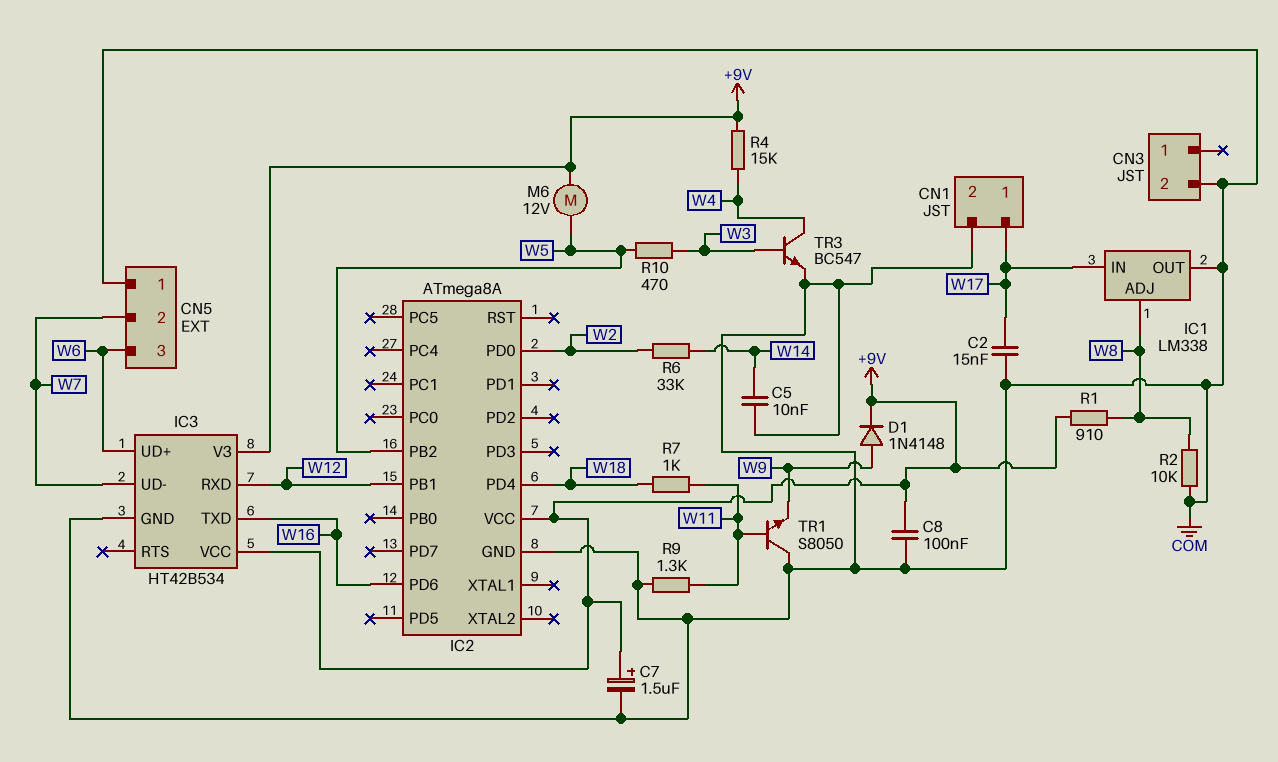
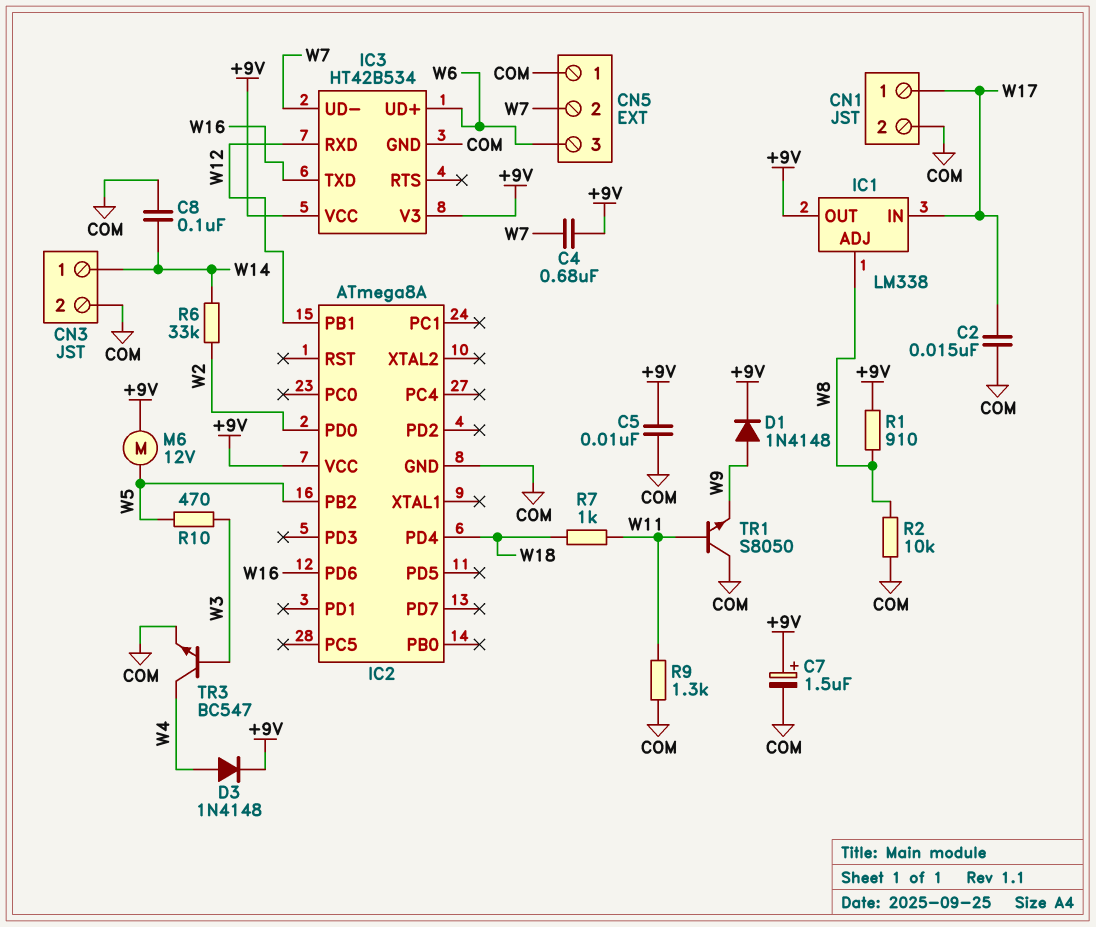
C4: none -> 680nF (+9V, W7)
C5: 10nF (COM, W14) -> 10nF (+9V, COM)
C8: 100nF (+9V, COM) -> 100nF (COM, W14)
CN3 pin 1: none -> W14
D3: none -> diode 1N4148 (A W4, K +9V)
IC1 pin OUT: COM -> +9V
R4: 15k (+9V, W4) -> none

